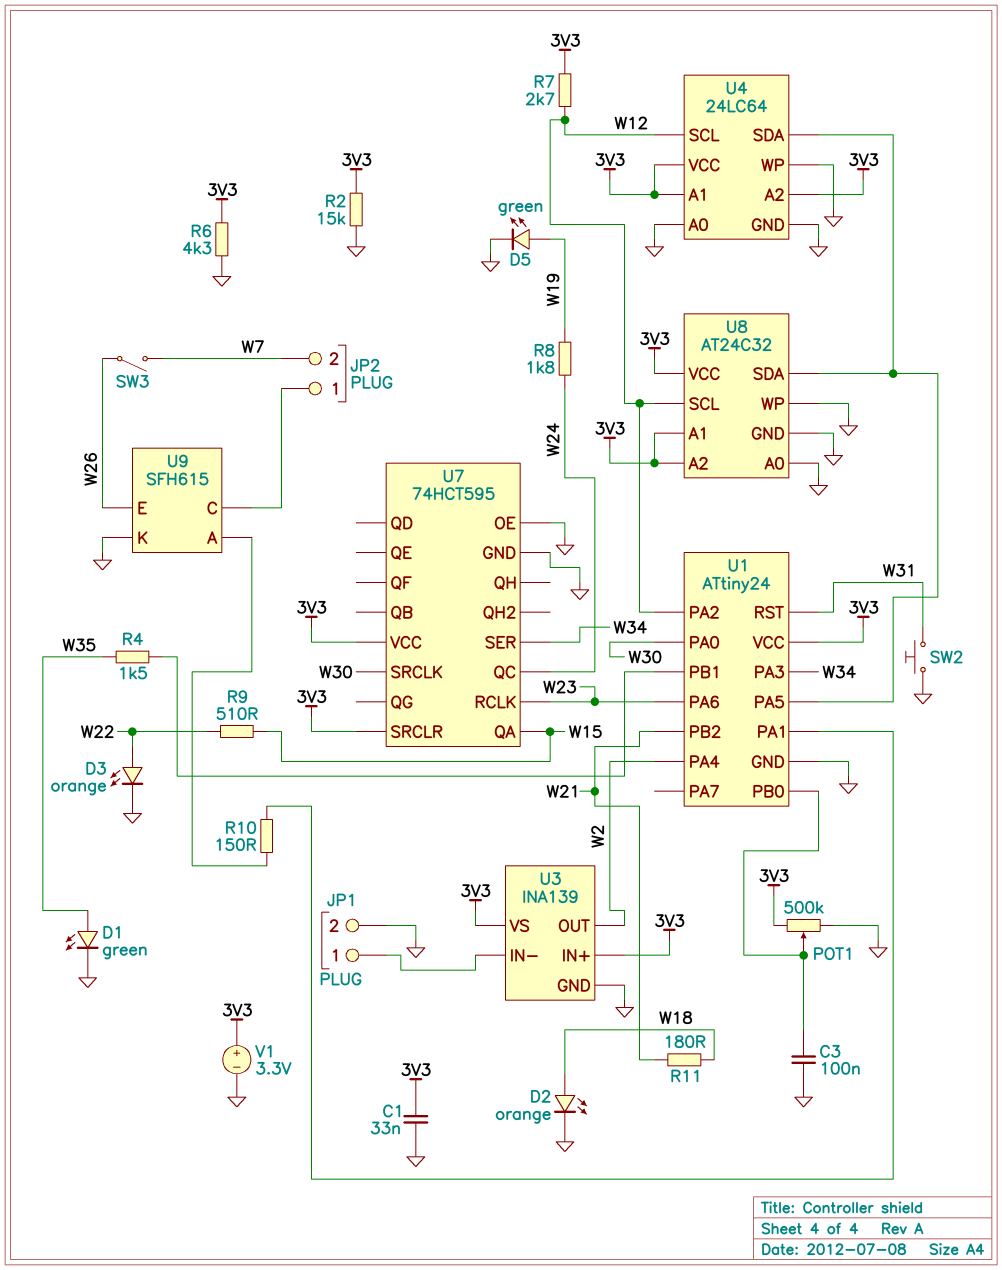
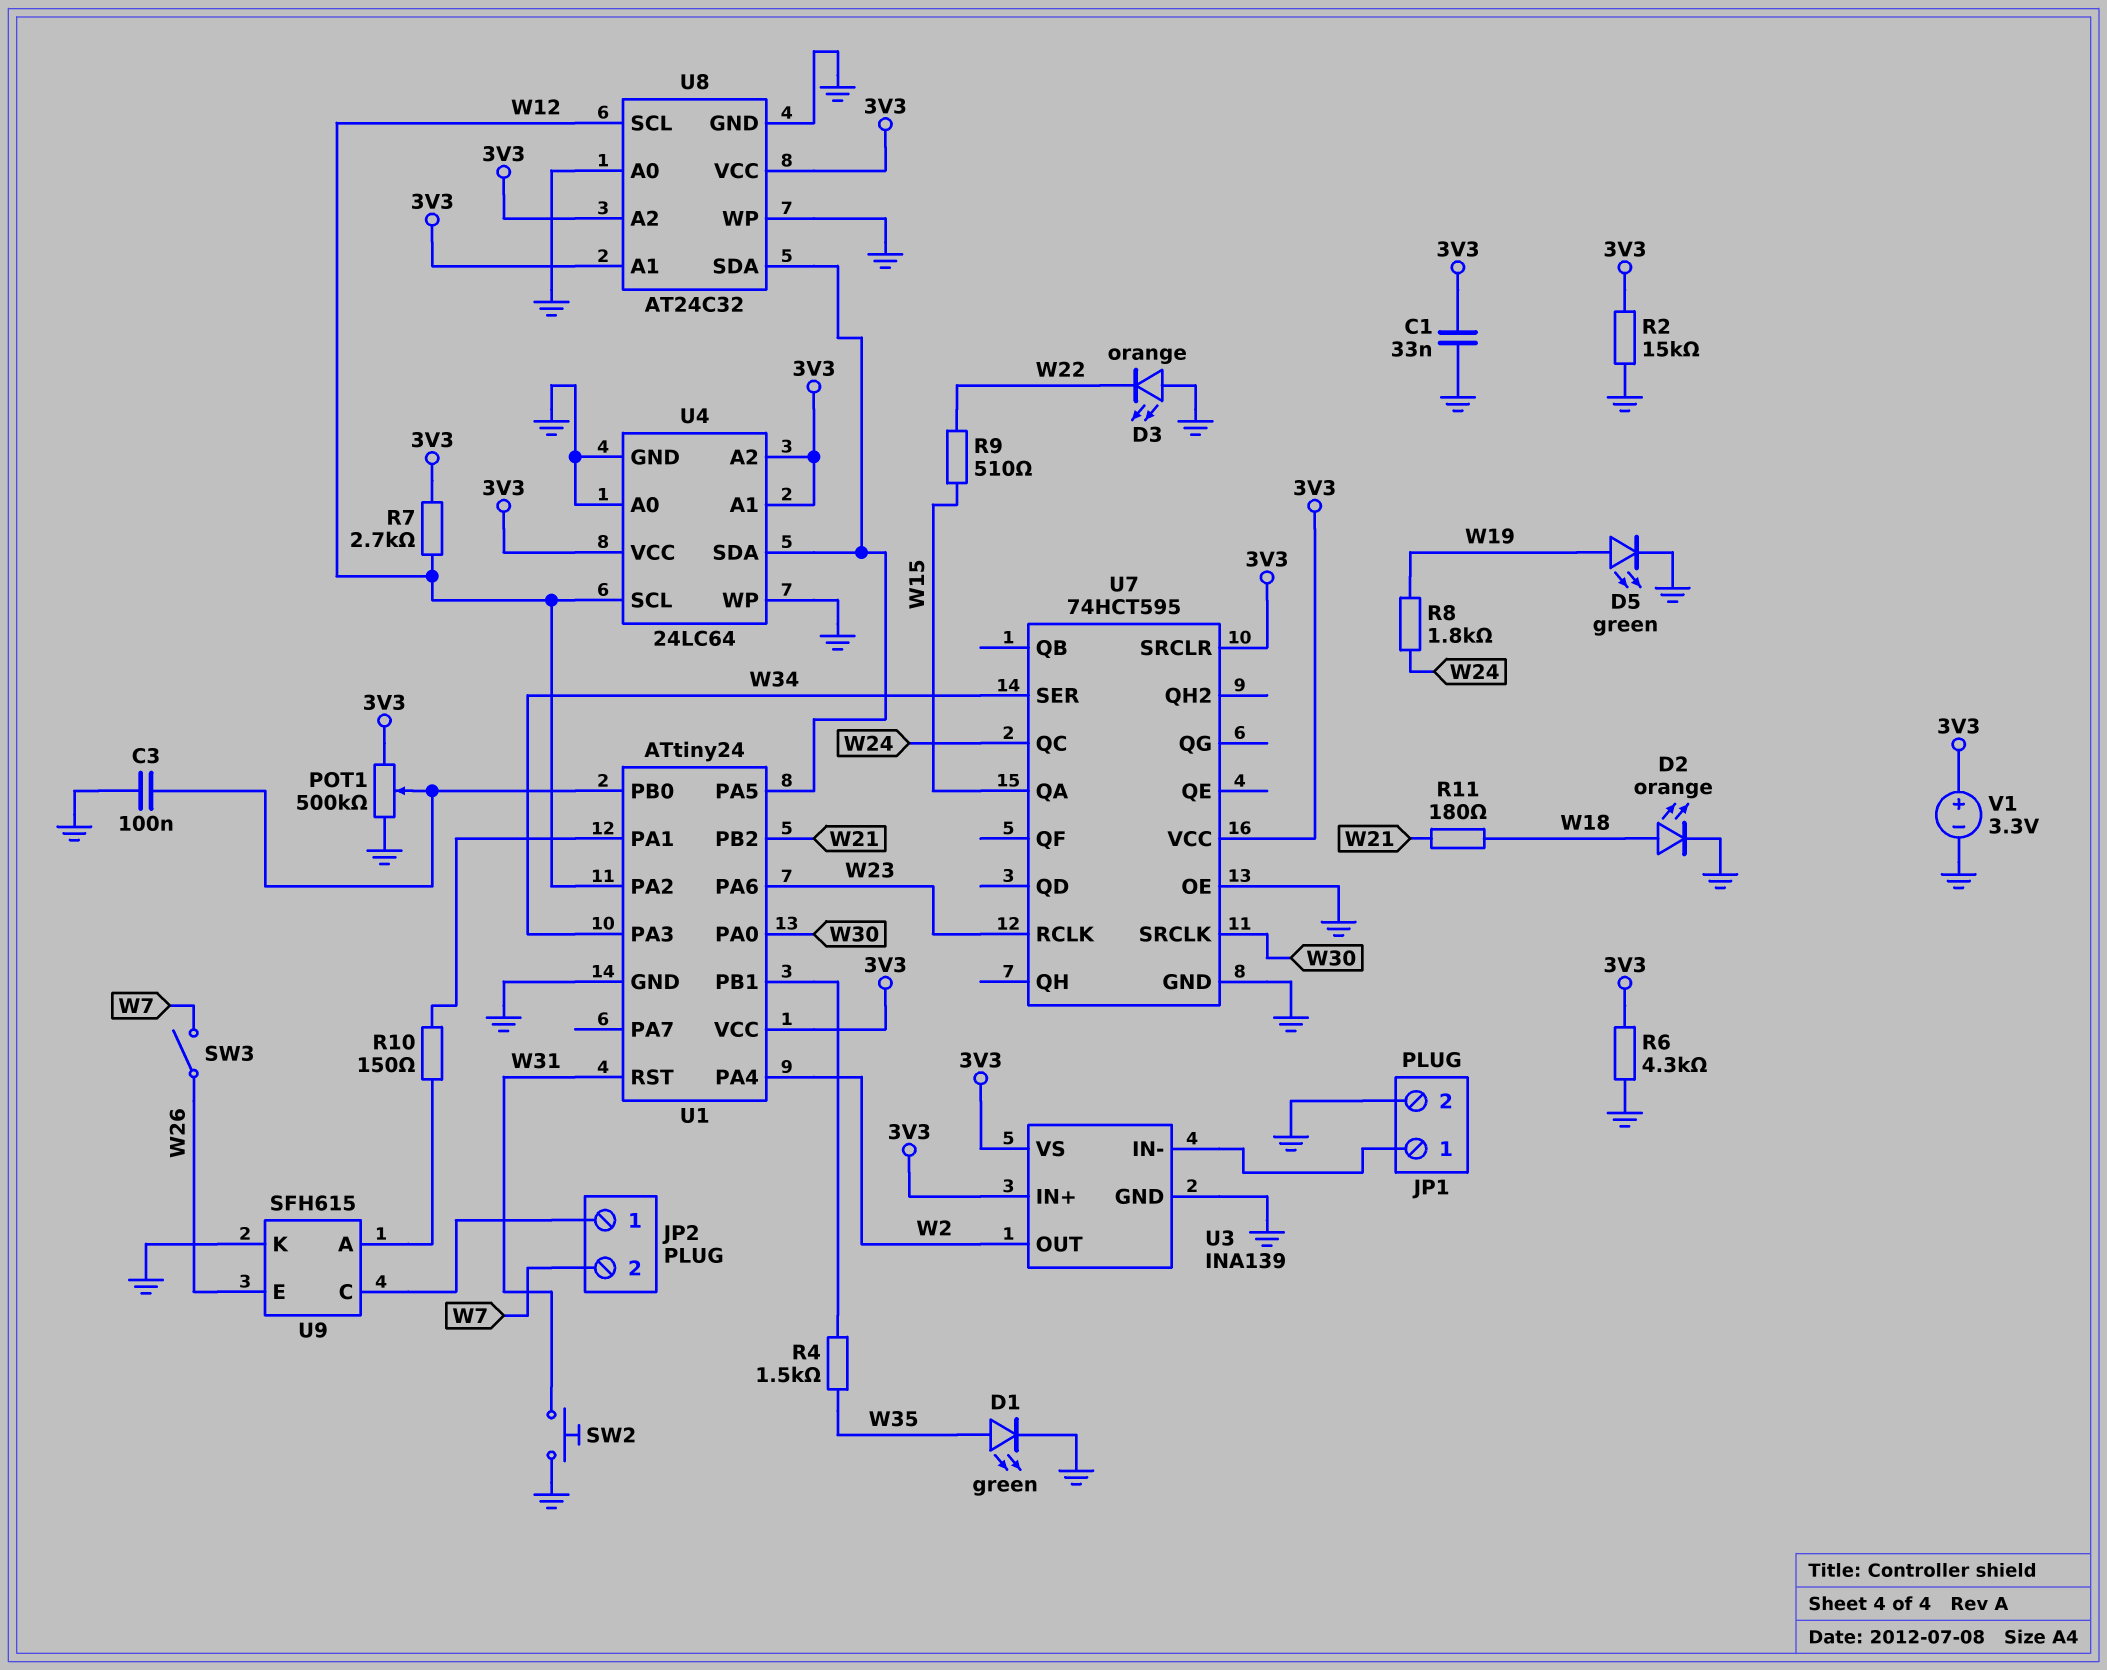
D3: LED orange (A W22, K GND) -> LED orange (A GND, K W22)

